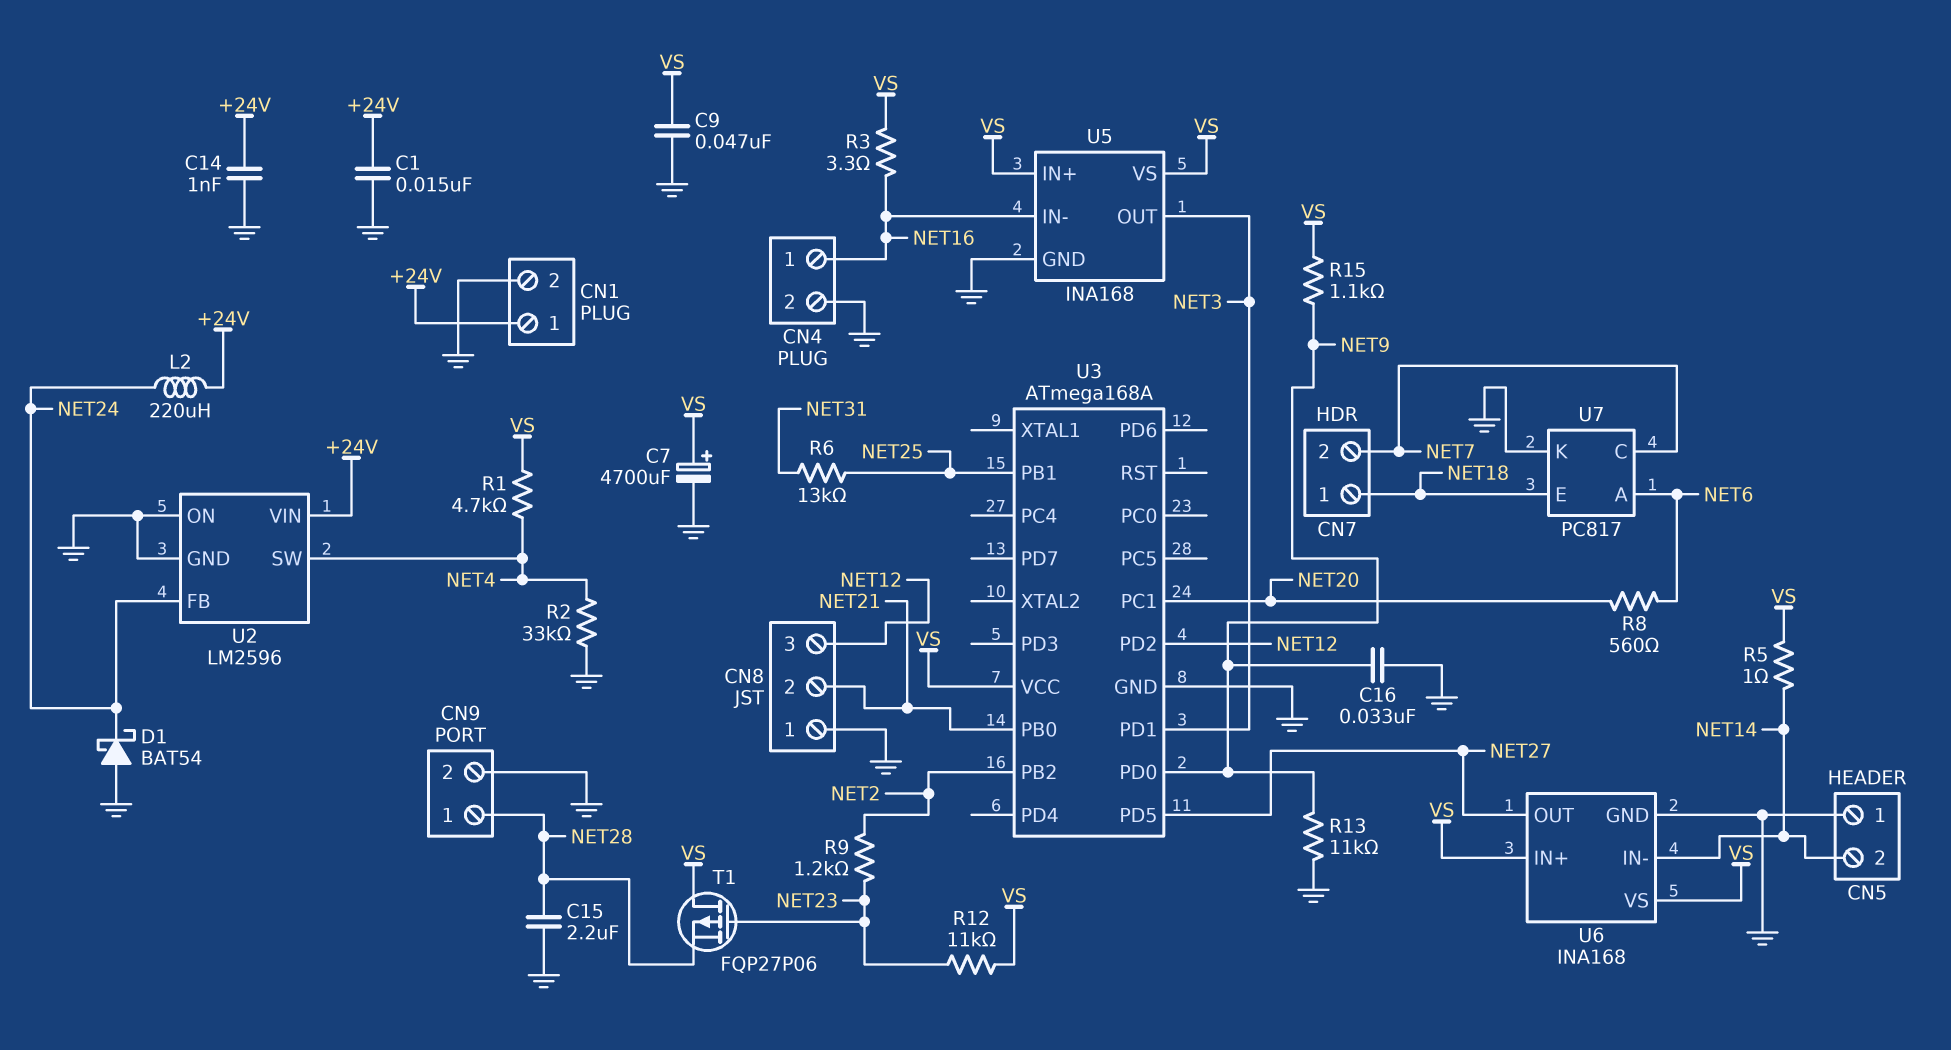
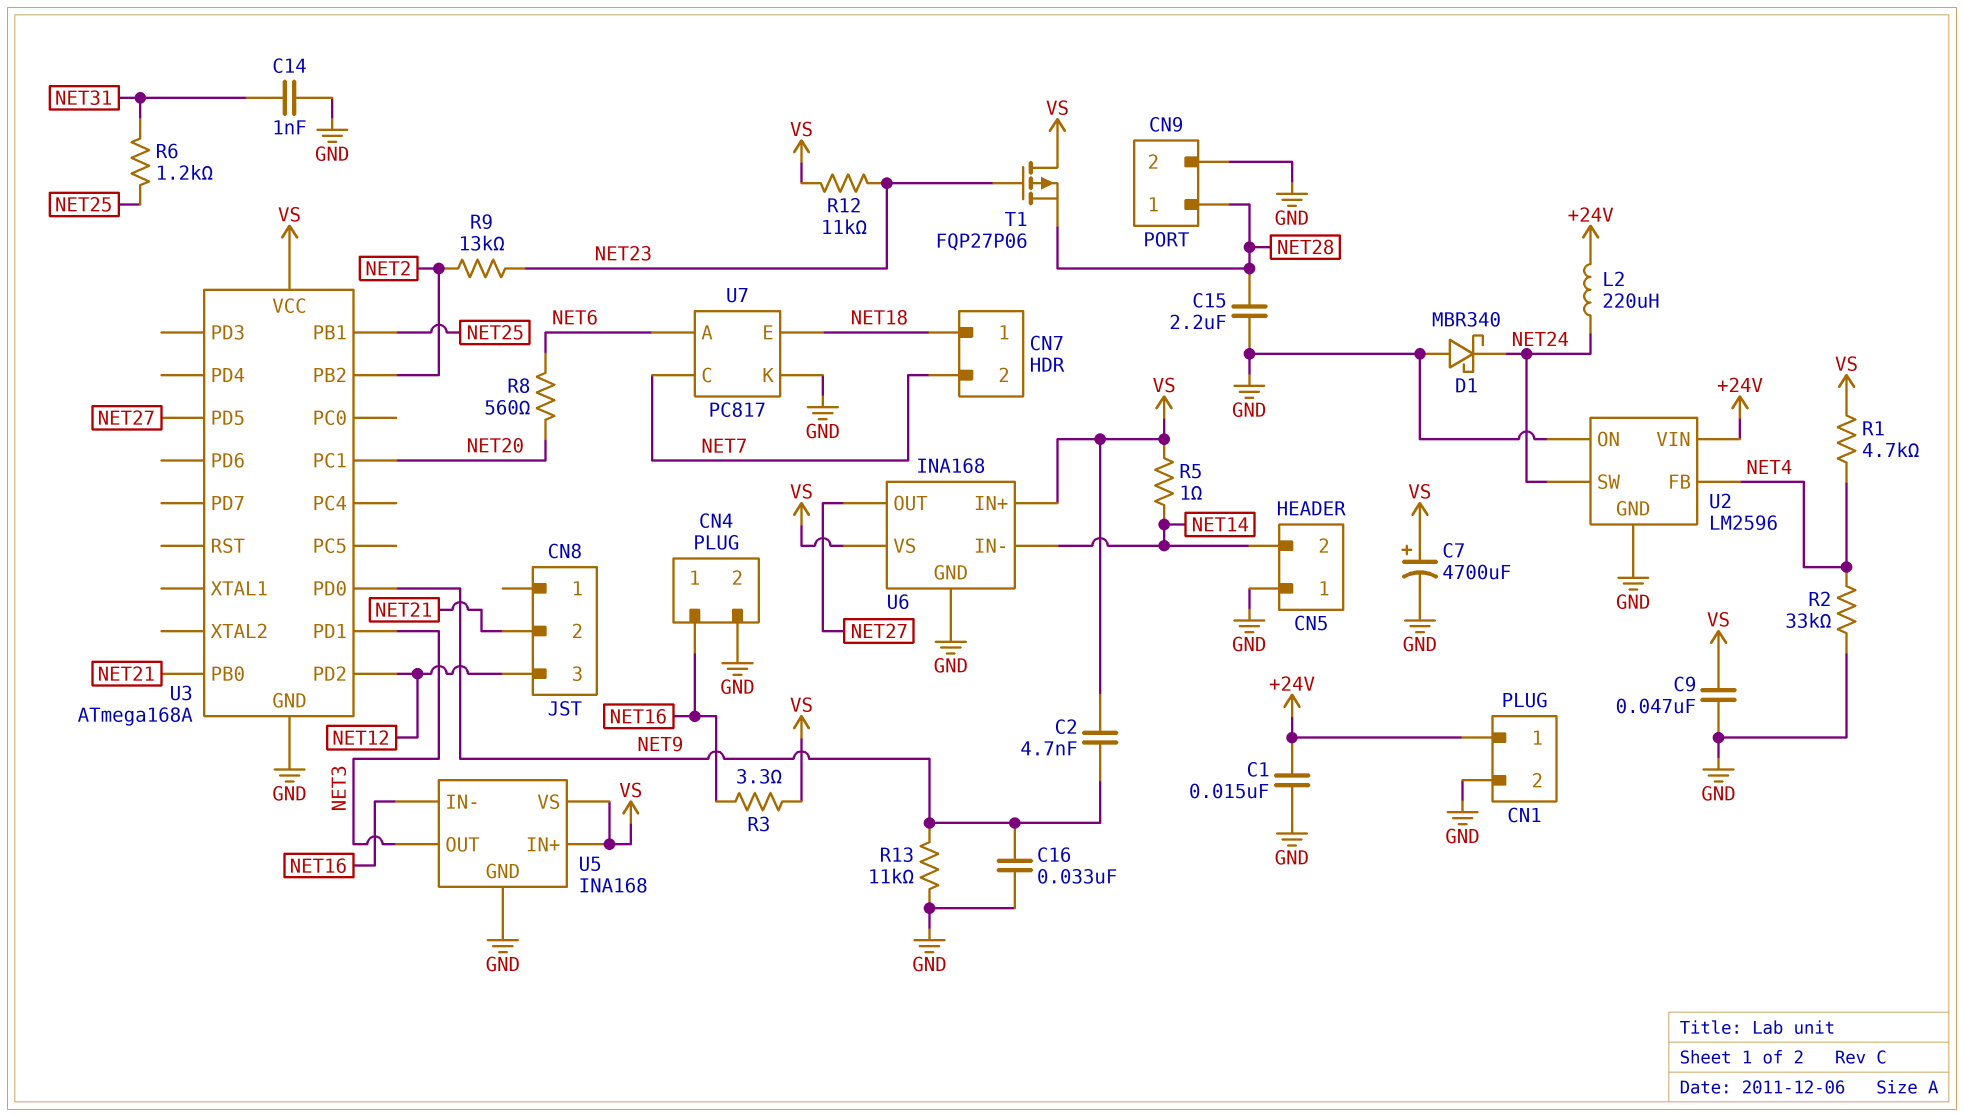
C2: none -> 4.7nF (NET9, VS)
C14: 1nF (+24V, GND) -> 1nF (GND, NET31)
CN8 pin 1: GND -> none
D1: schottky BAT54 (A GND, K NET24) -> schottky MBR340 (A GND, K NET24)
R6: 13k (NET25, NET31) -> 1.2k (NET25, NET31)
R9: 1.2k (NET2, NET23) -> 13k (NET2, NET23)
R15: 1.1k (NET9, VS) -> none
U2 pin FB: NET24 -> NET4
U2 pin SW: NET4 -> NET24

